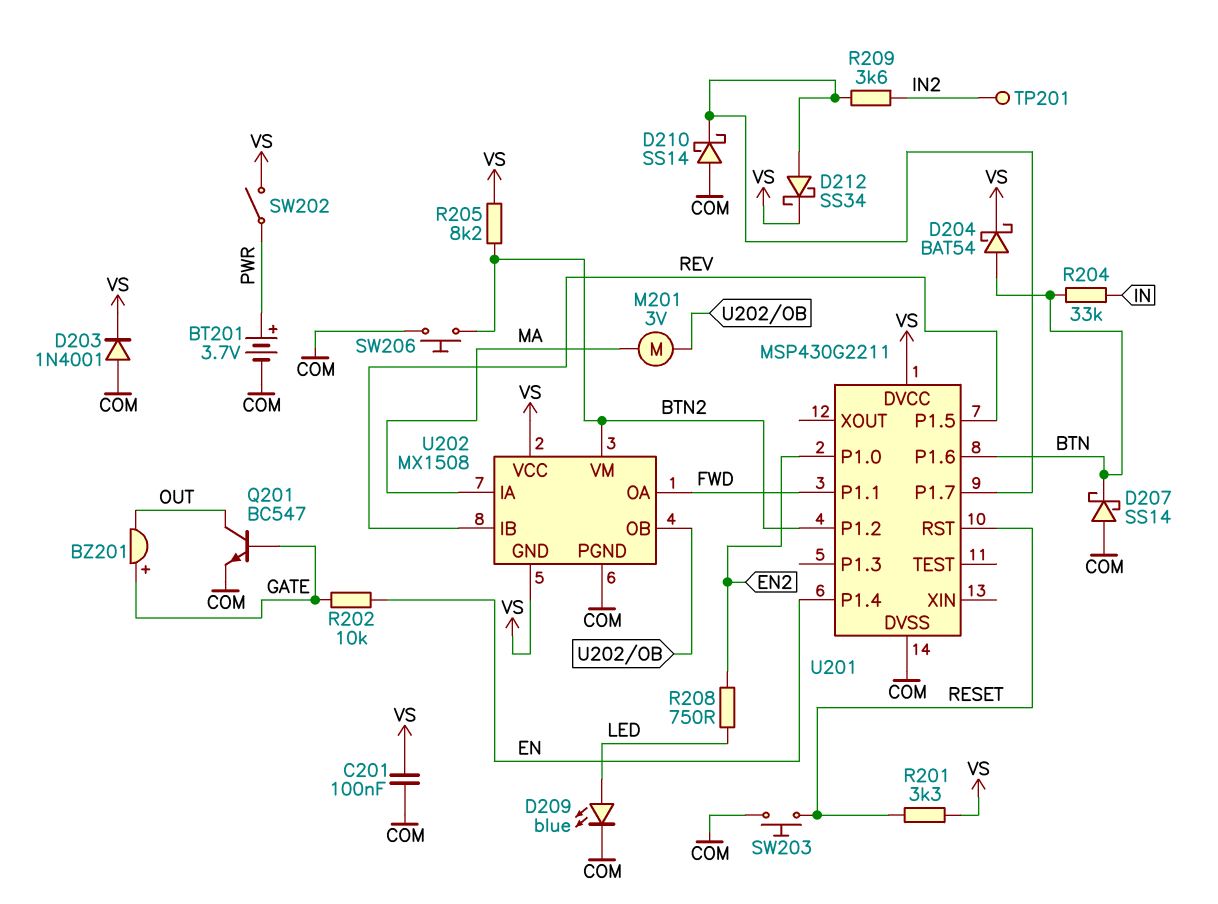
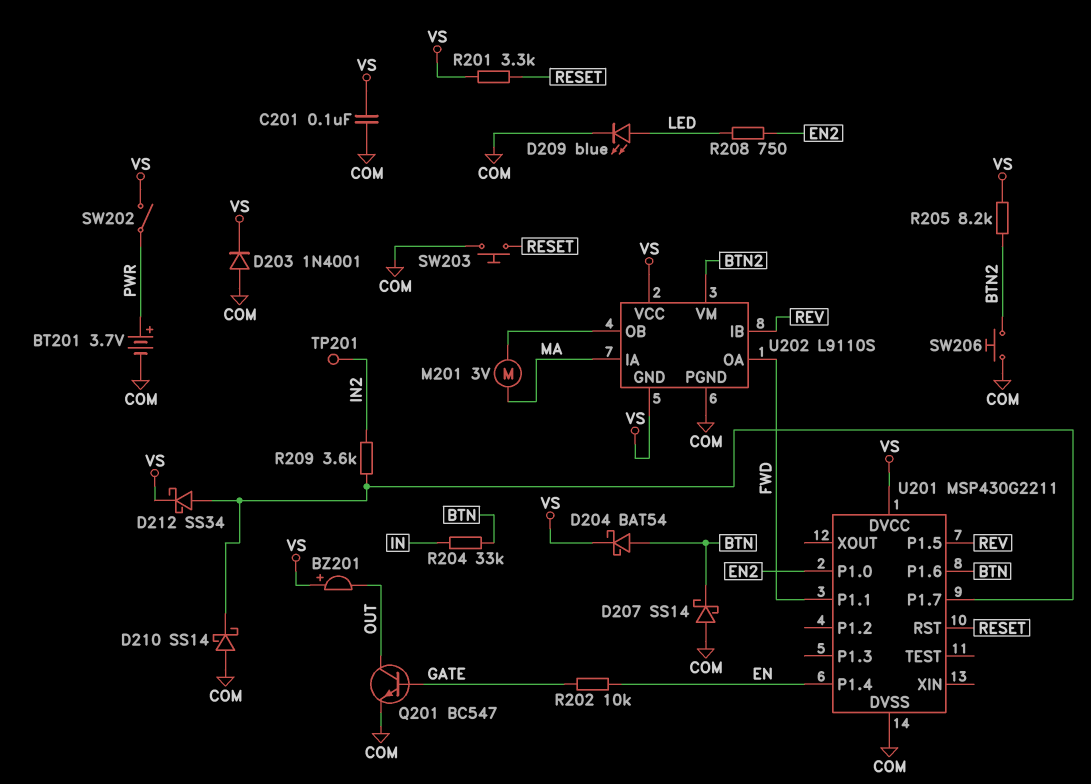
BZ201: buzzer (plus GATE, minus OUT) -> buzzer (plus VS, minus OUT)
U201 pin P1.2: BTN2 -> none
U202: MX1508 -> L9110S

